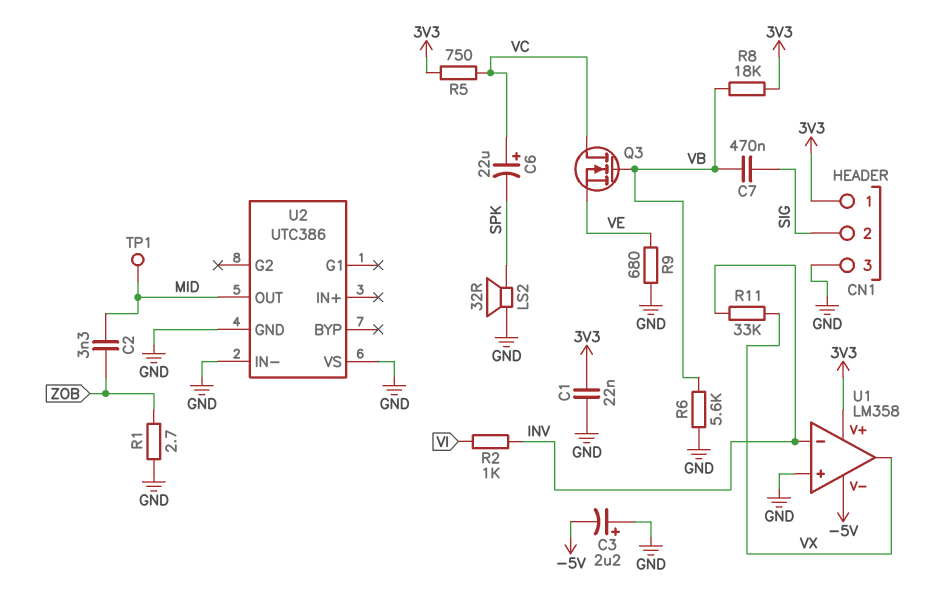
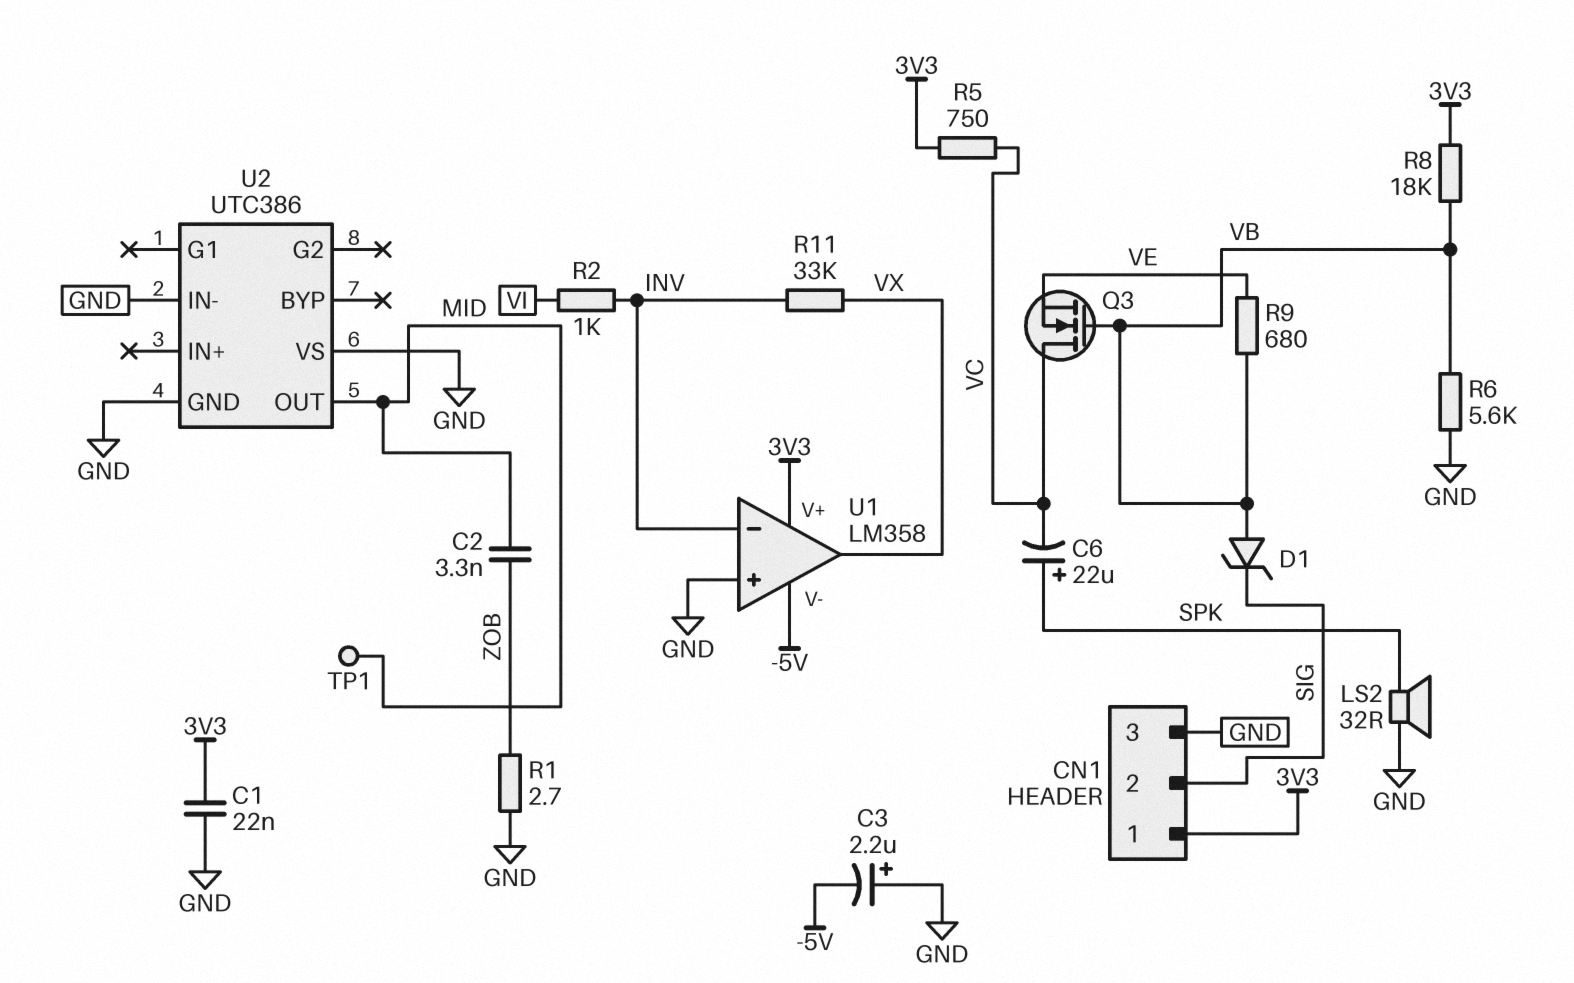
C6: 22uF (plus VC, minus SPK) -> 22uF (plus SPK, minus VC)
C7: 470nF (SIG, VB) -> none
D1: none -> zener (A VB, K SIG)
R9: 680 (GND, VE) -> 680 (VB, VE)

